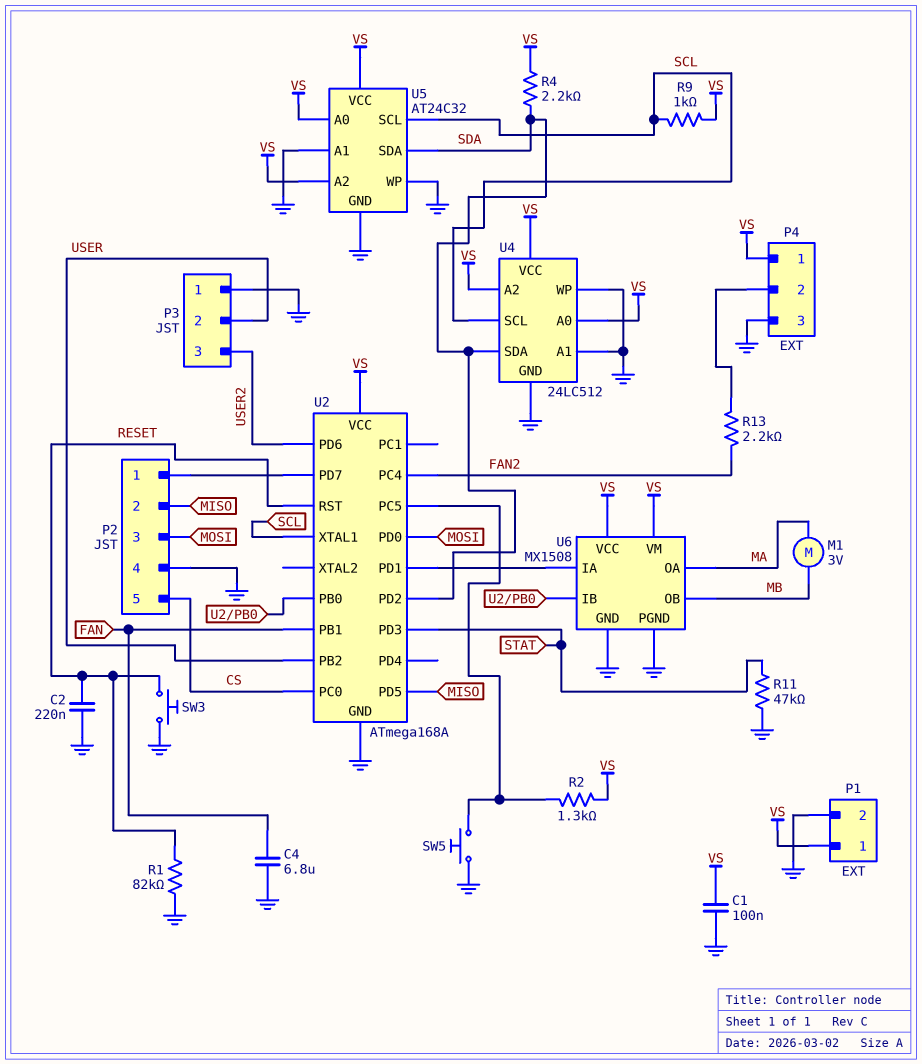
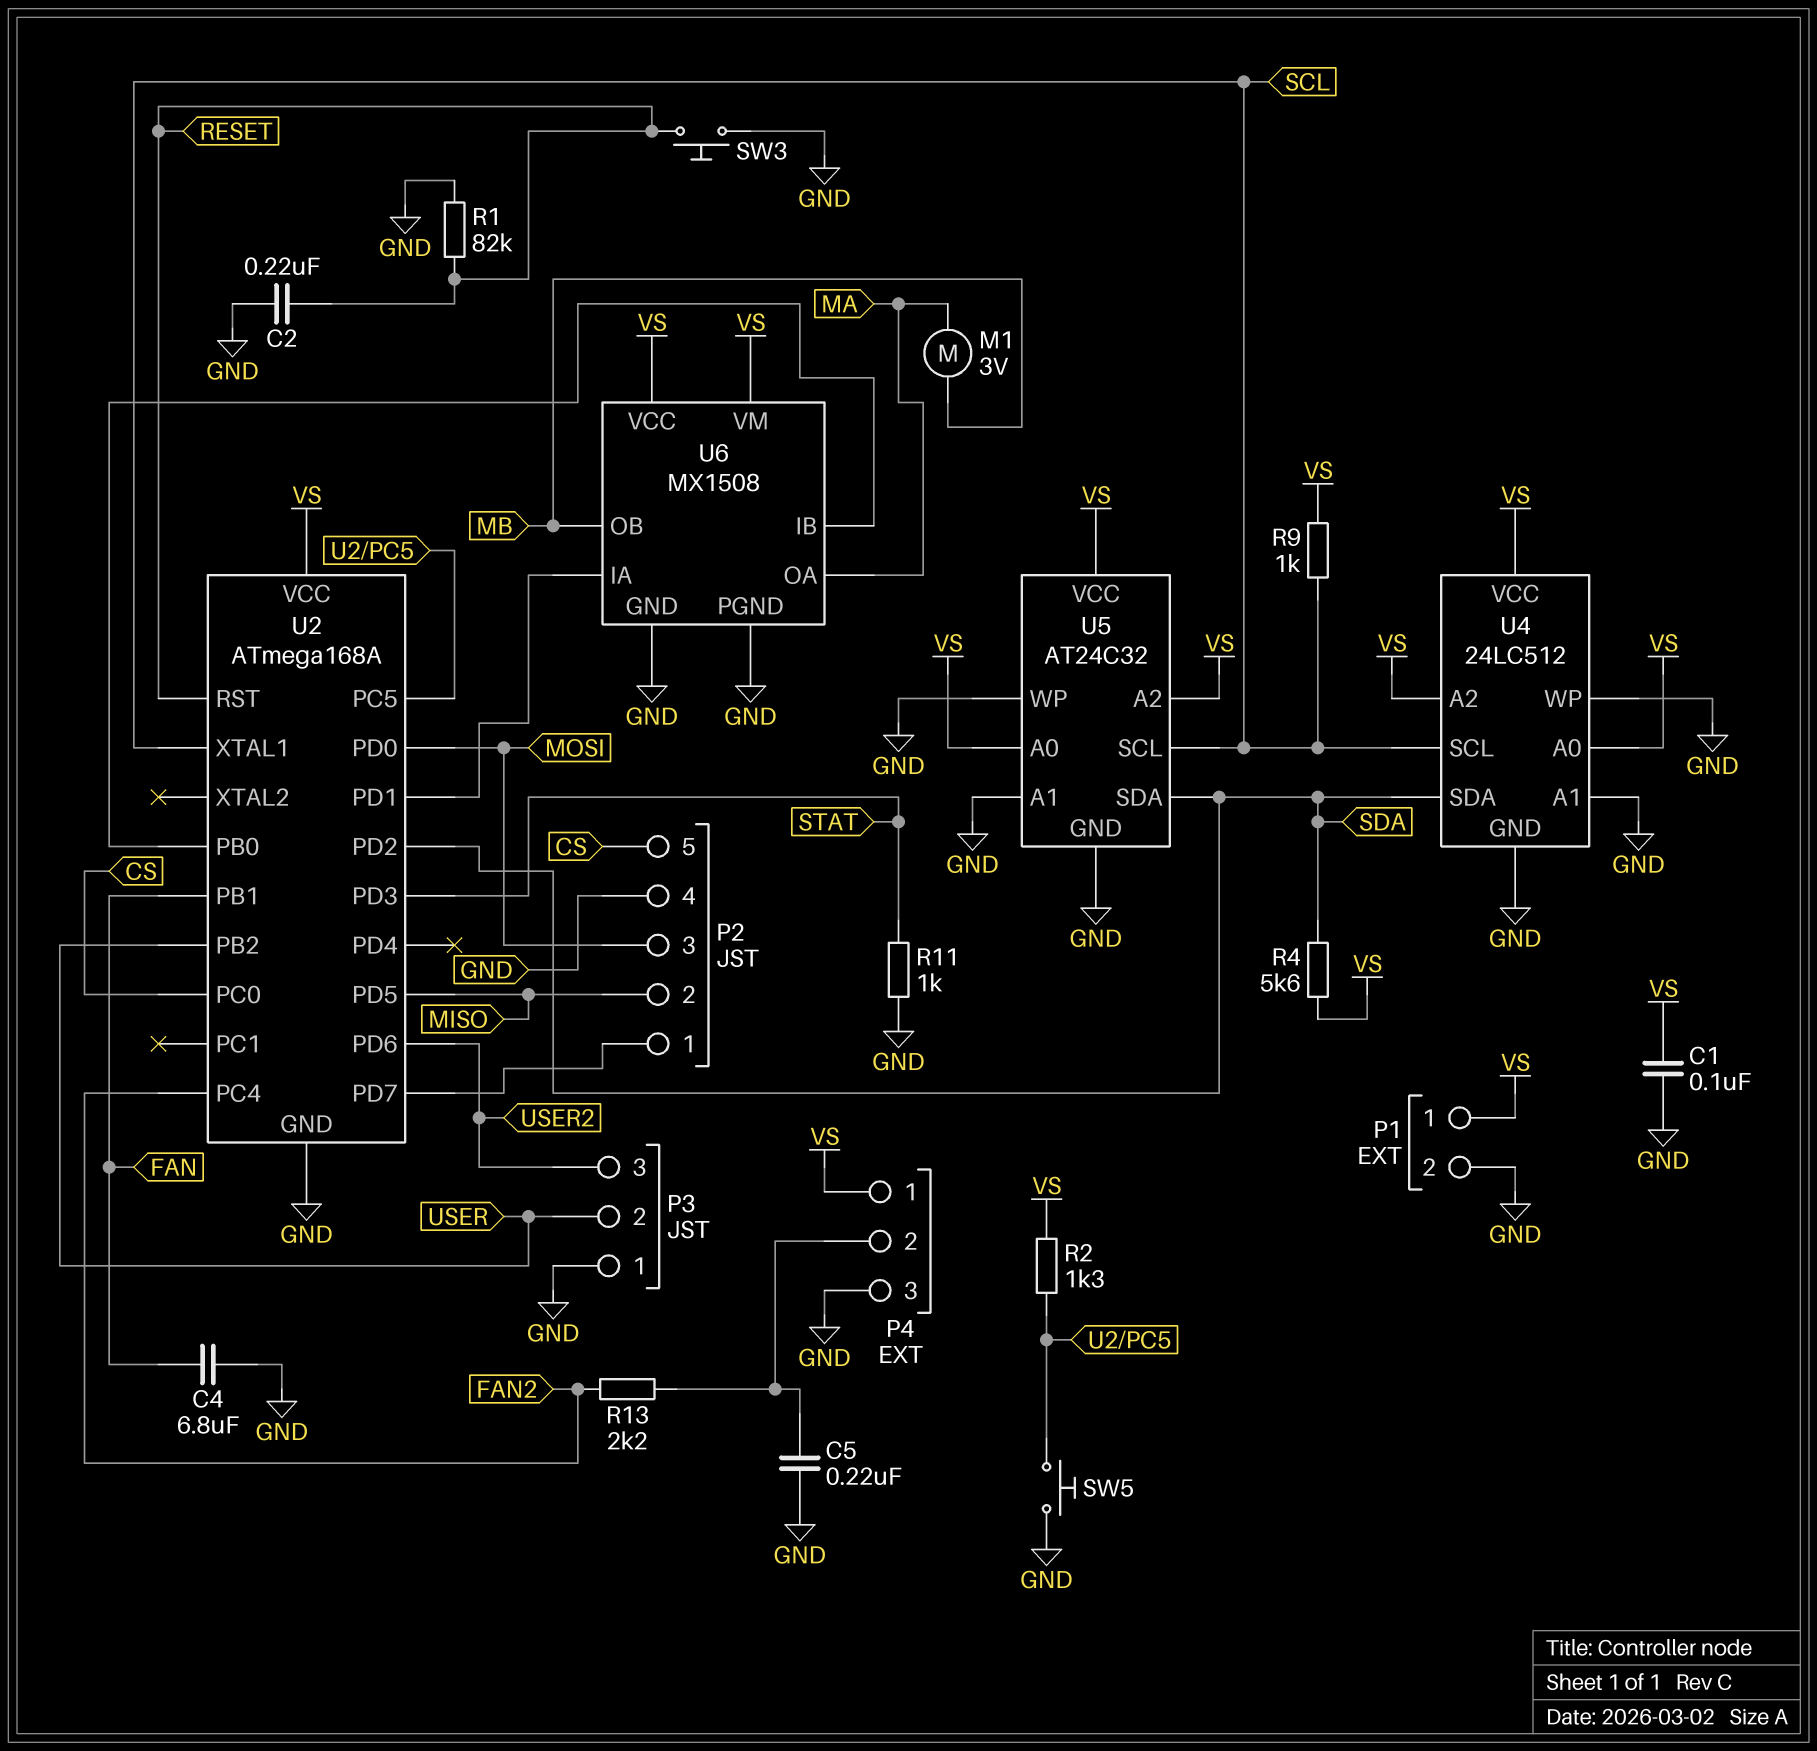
C5: none -> 220nF (GND, P4/2)
R4: 2.2k (SDA, VS) -> 5.6k (SDA, VS)
R11: 47k (GND, STAT) -> 1k (GND, STAT)

